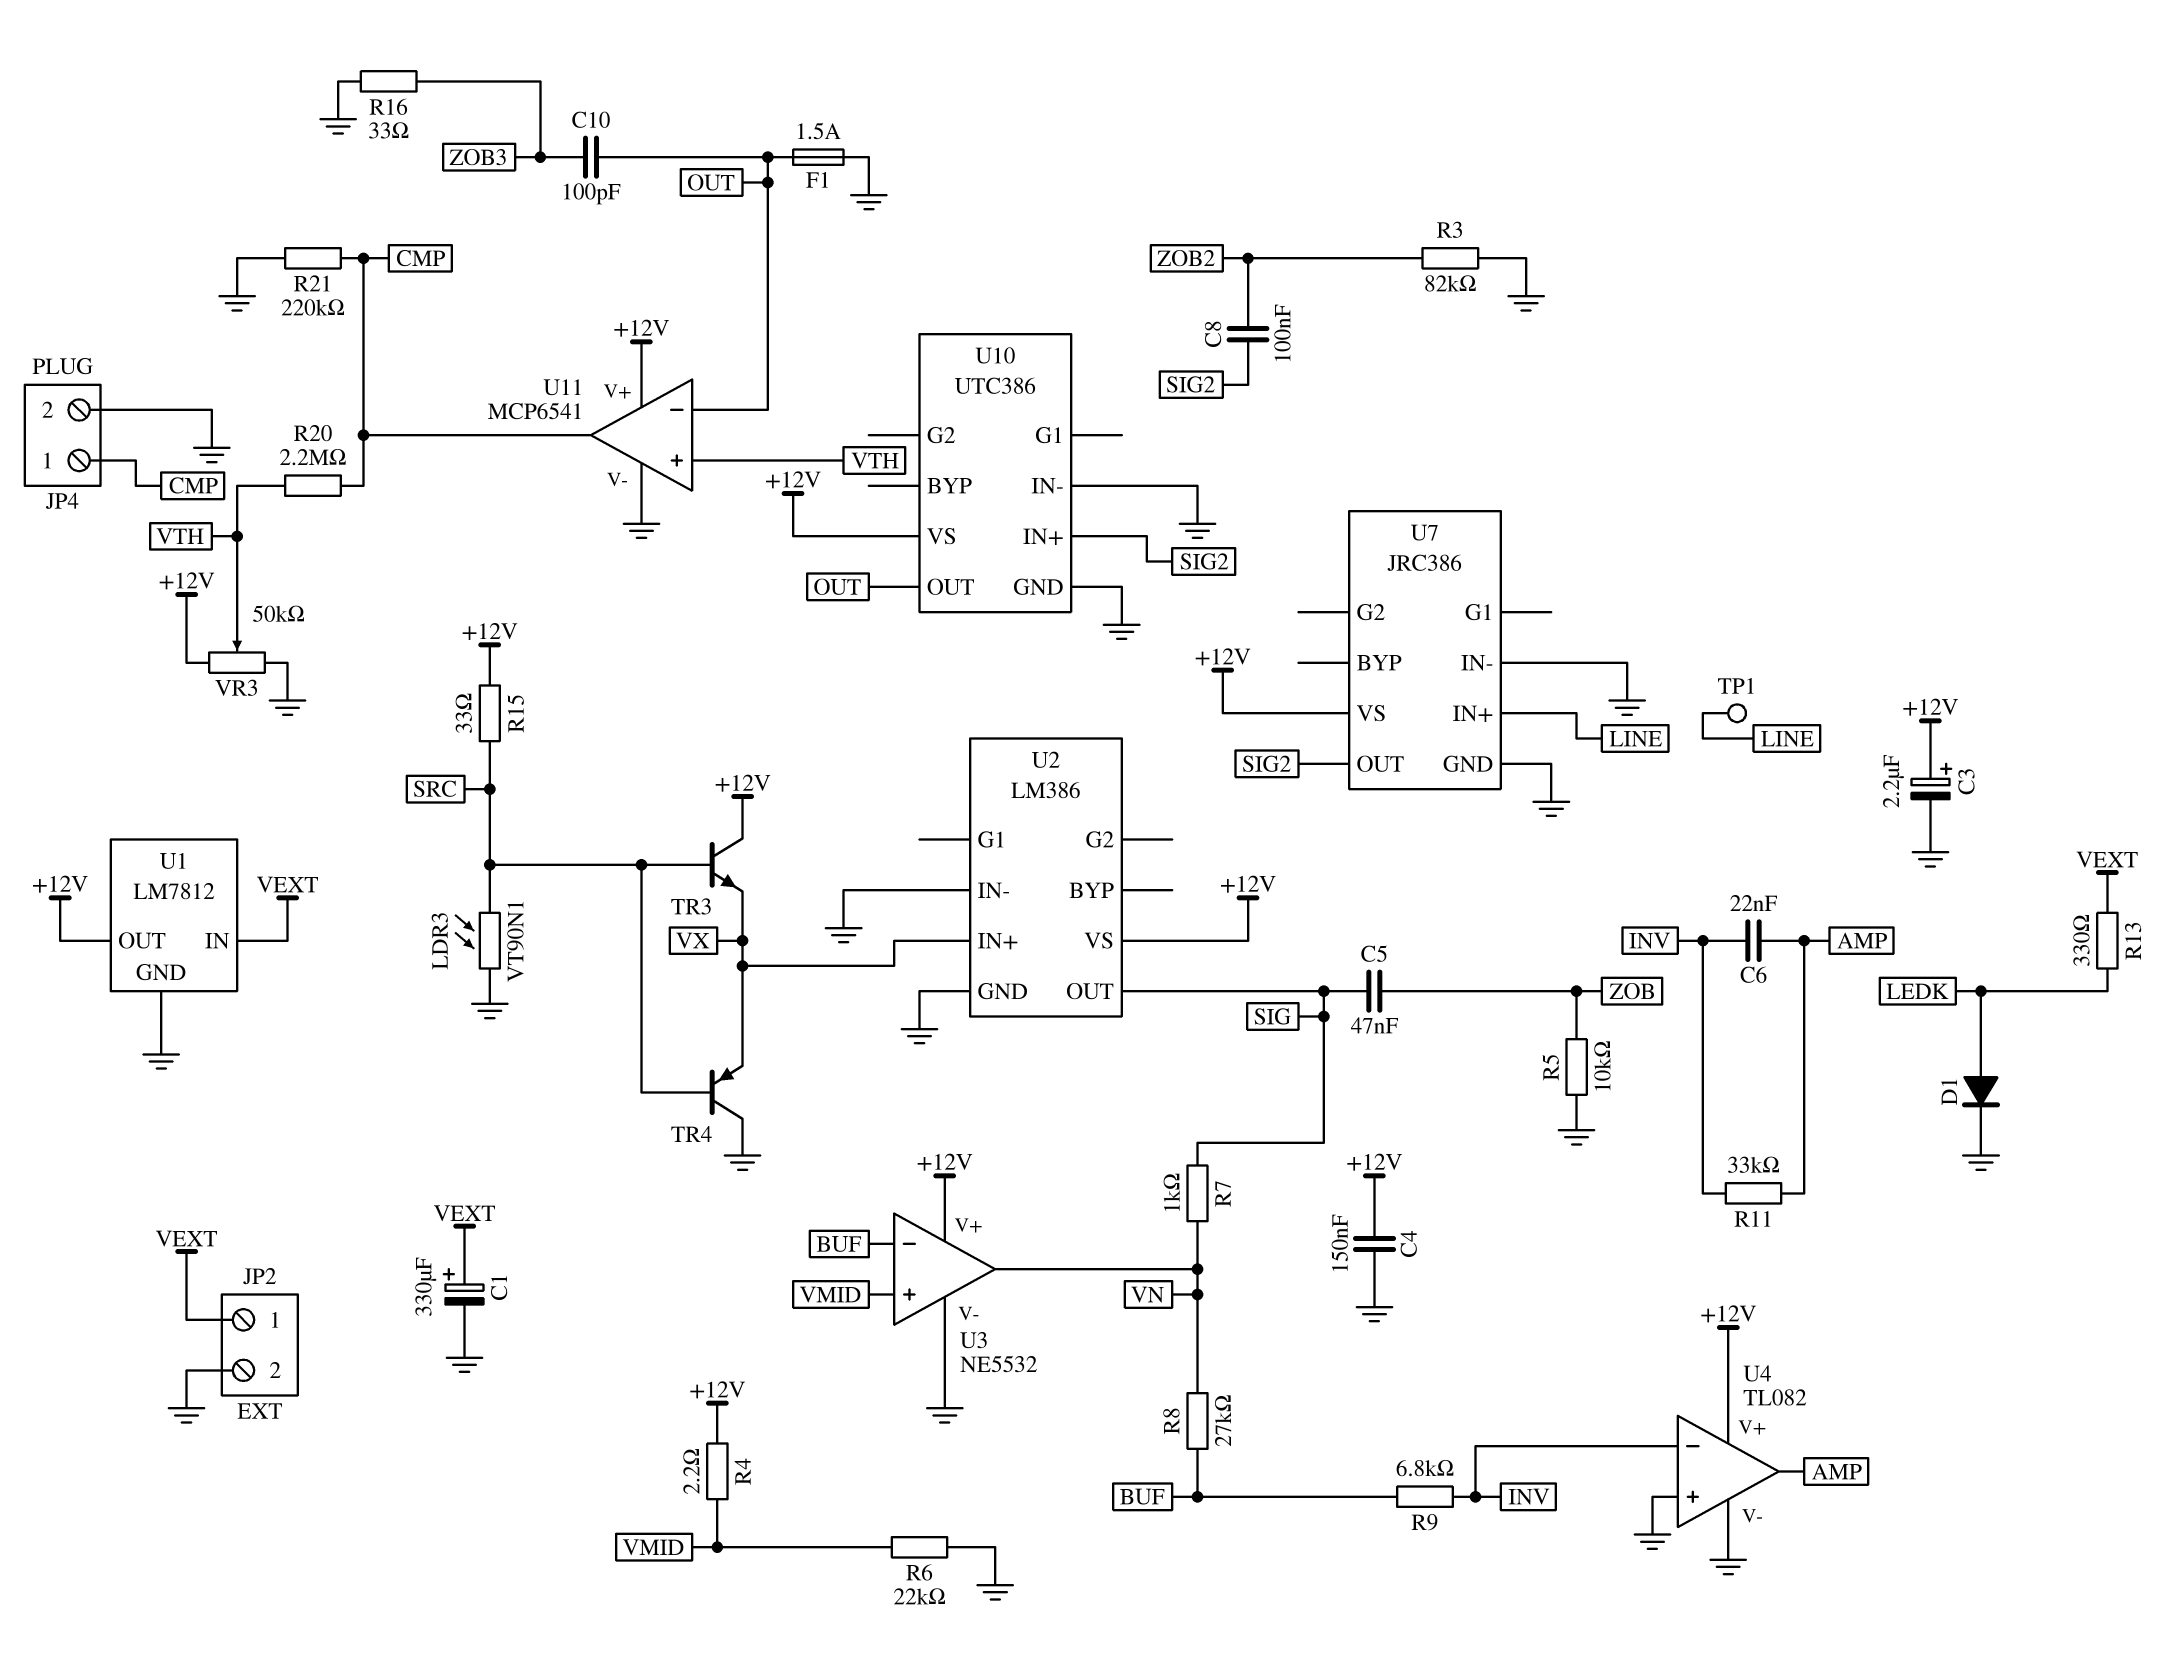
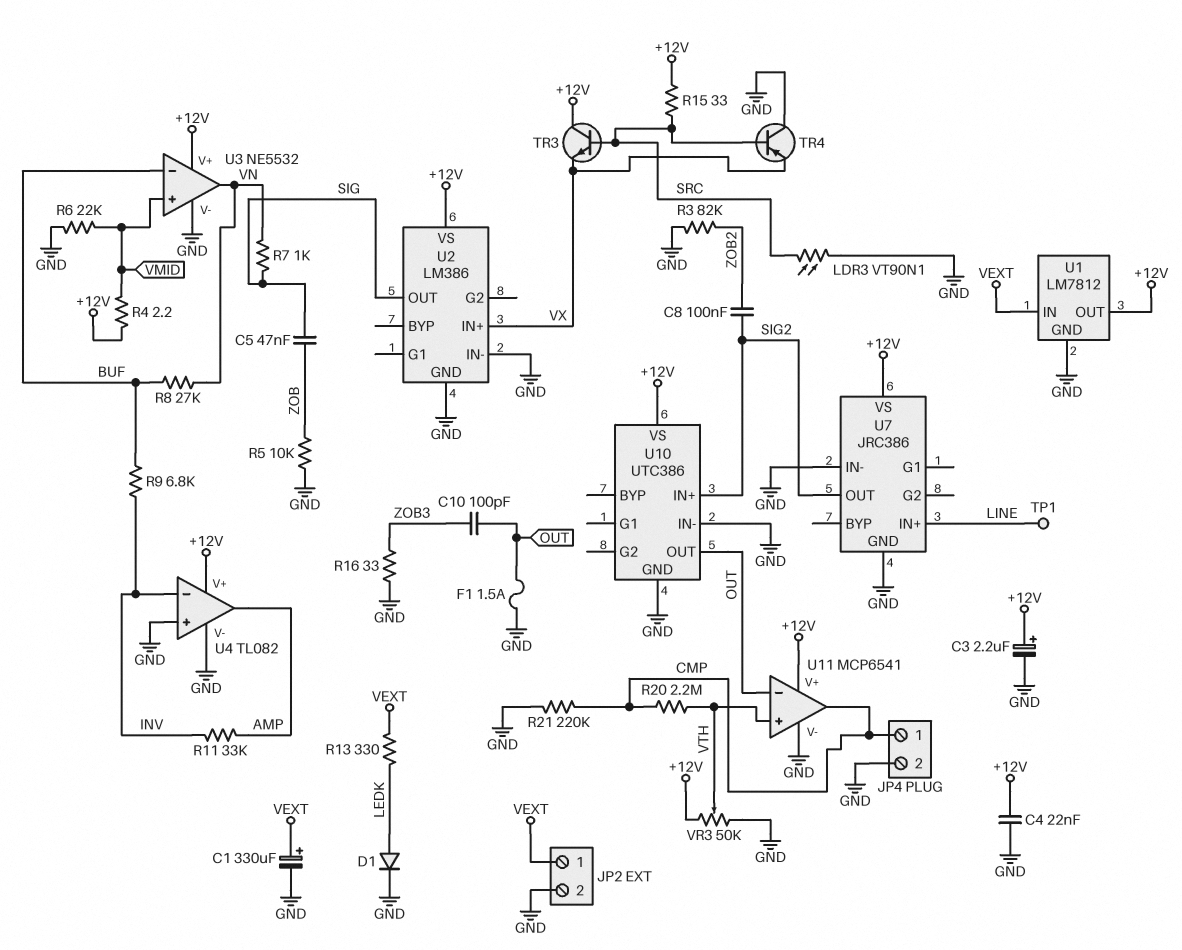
C4: 150nF (+12V, GND) -> 22nF (+12V, GND)
C6: 22nF (AMP, INV) -> none

